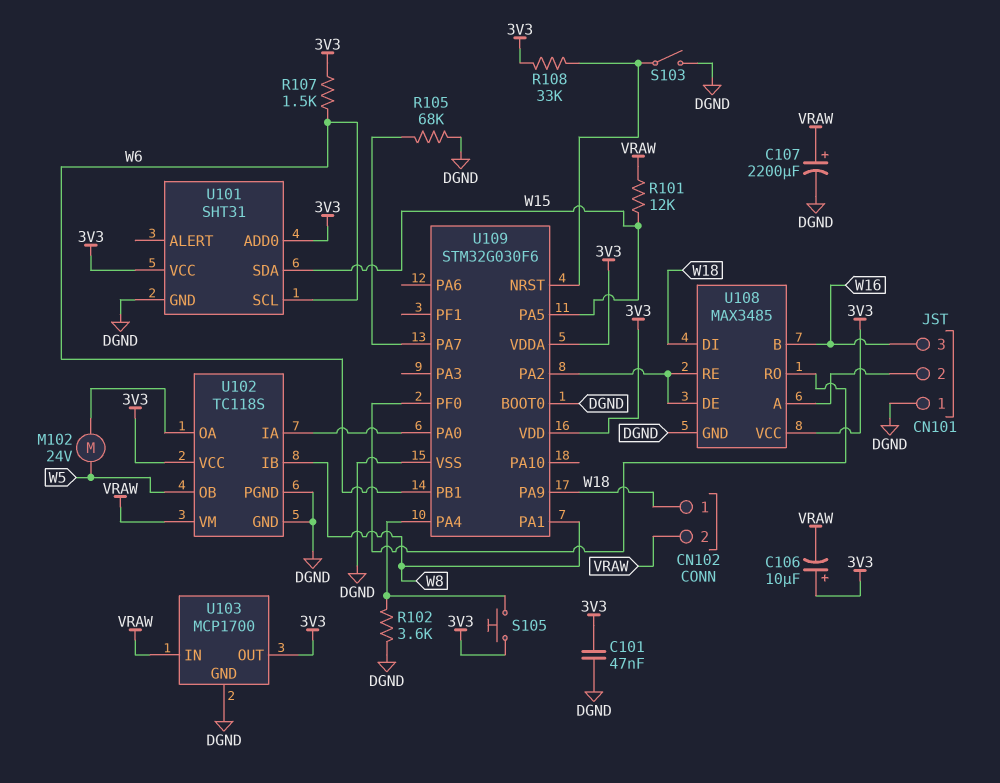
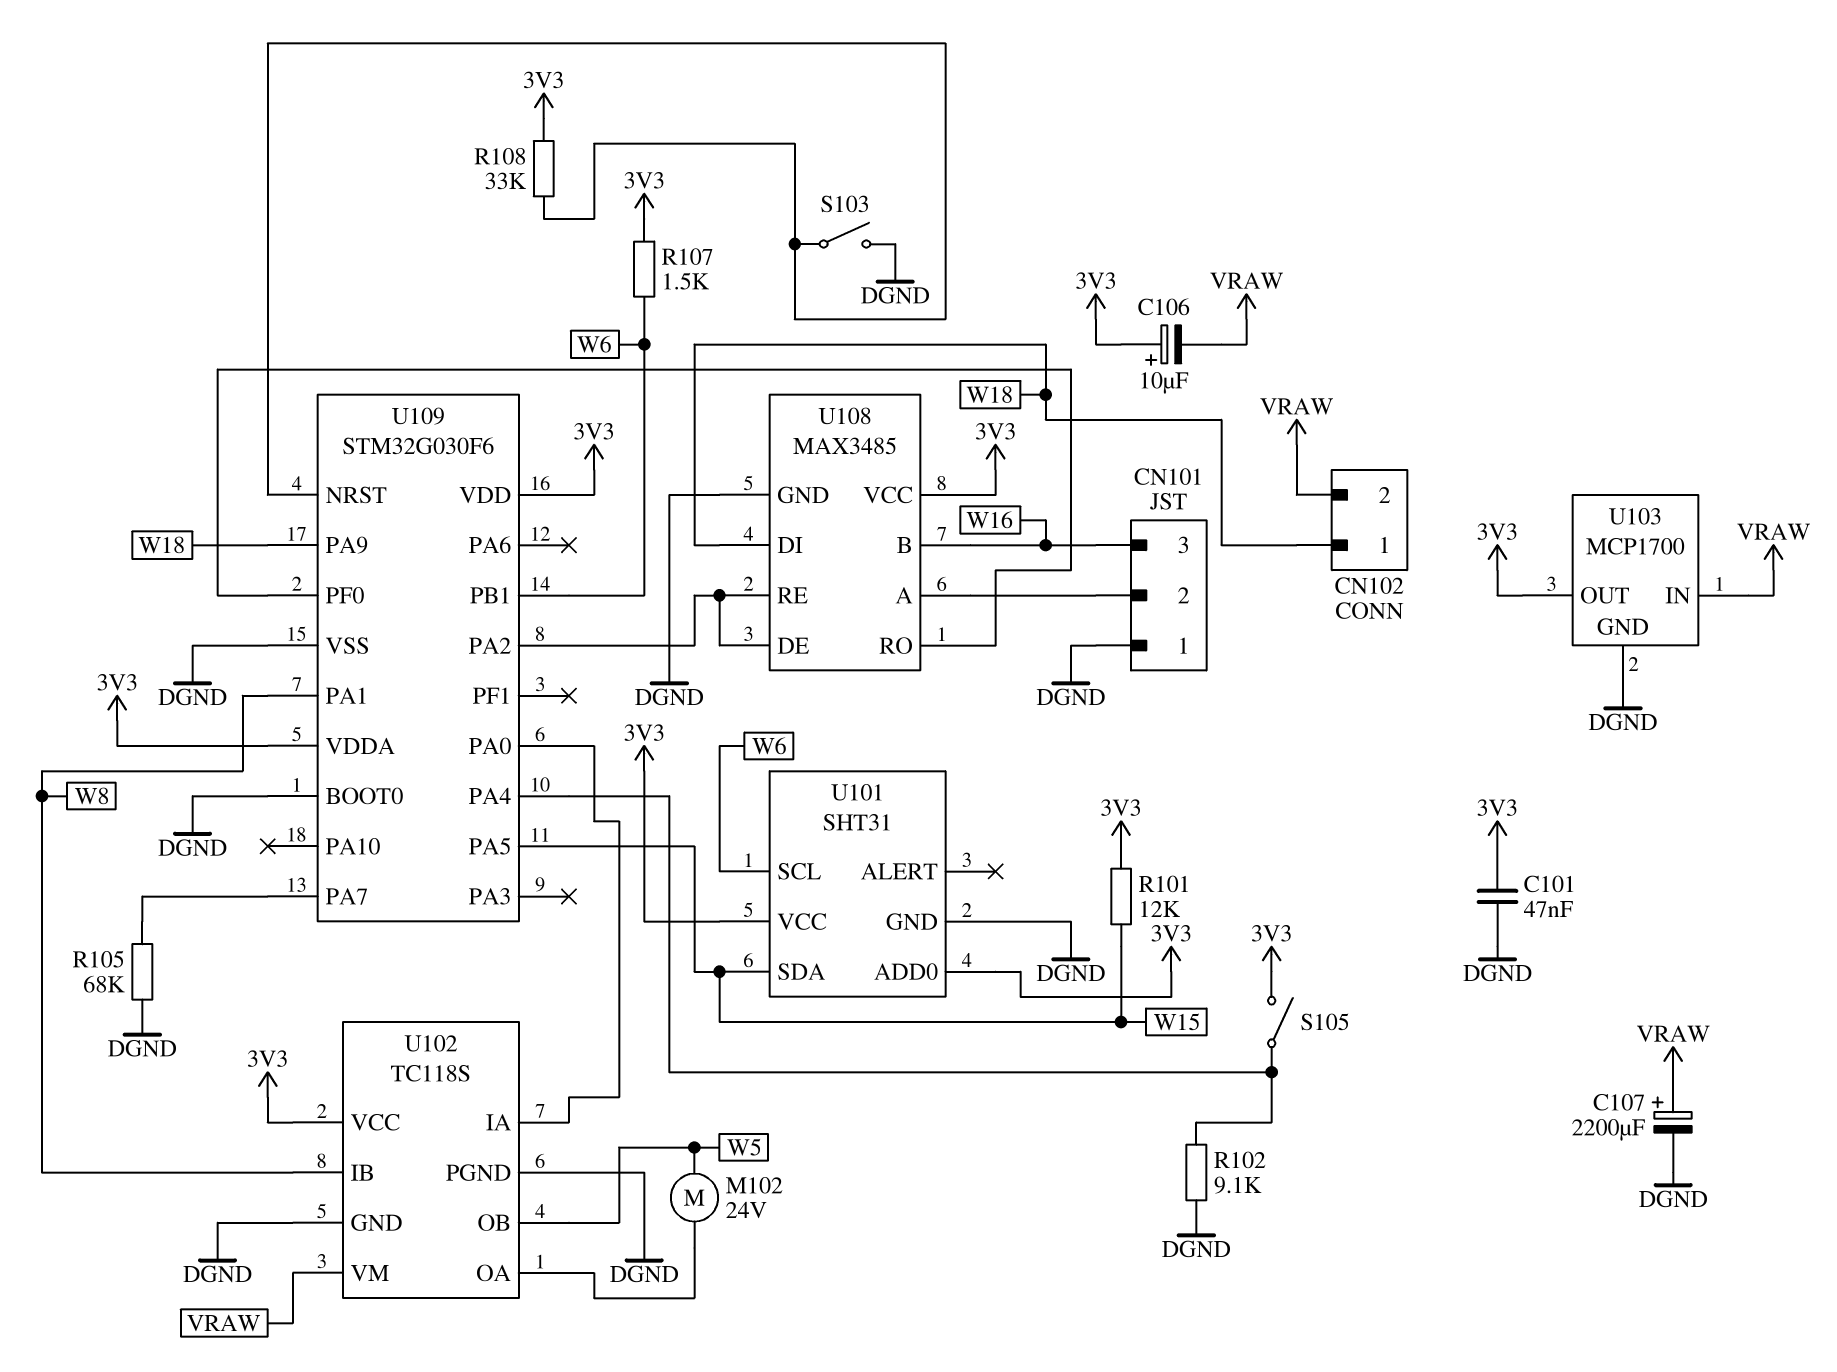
R101: 12k (VRAW, W15) -> 12k (3V3, W15)
R102: 3.6k (DGND, U109/PA4) -> 9.1k (DGND, U109/PA4)
S105: button (3V3, U109/PA4) -> switch (3V3, U109/PA4)

